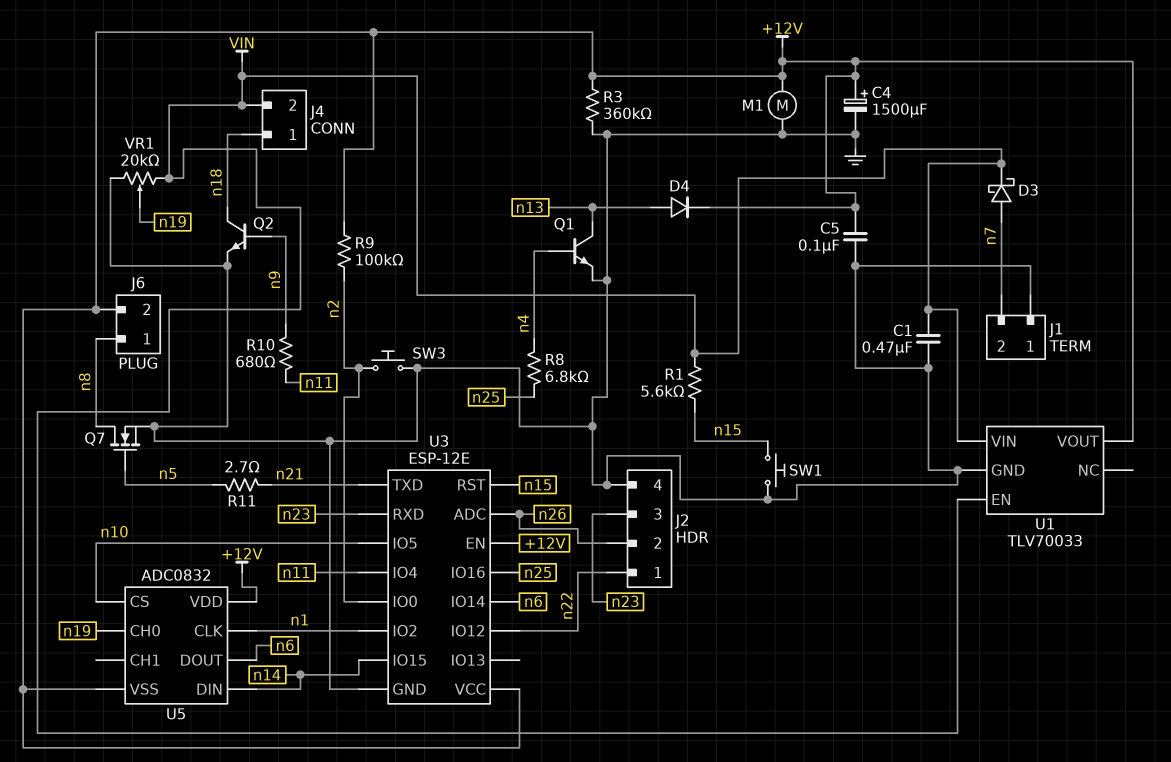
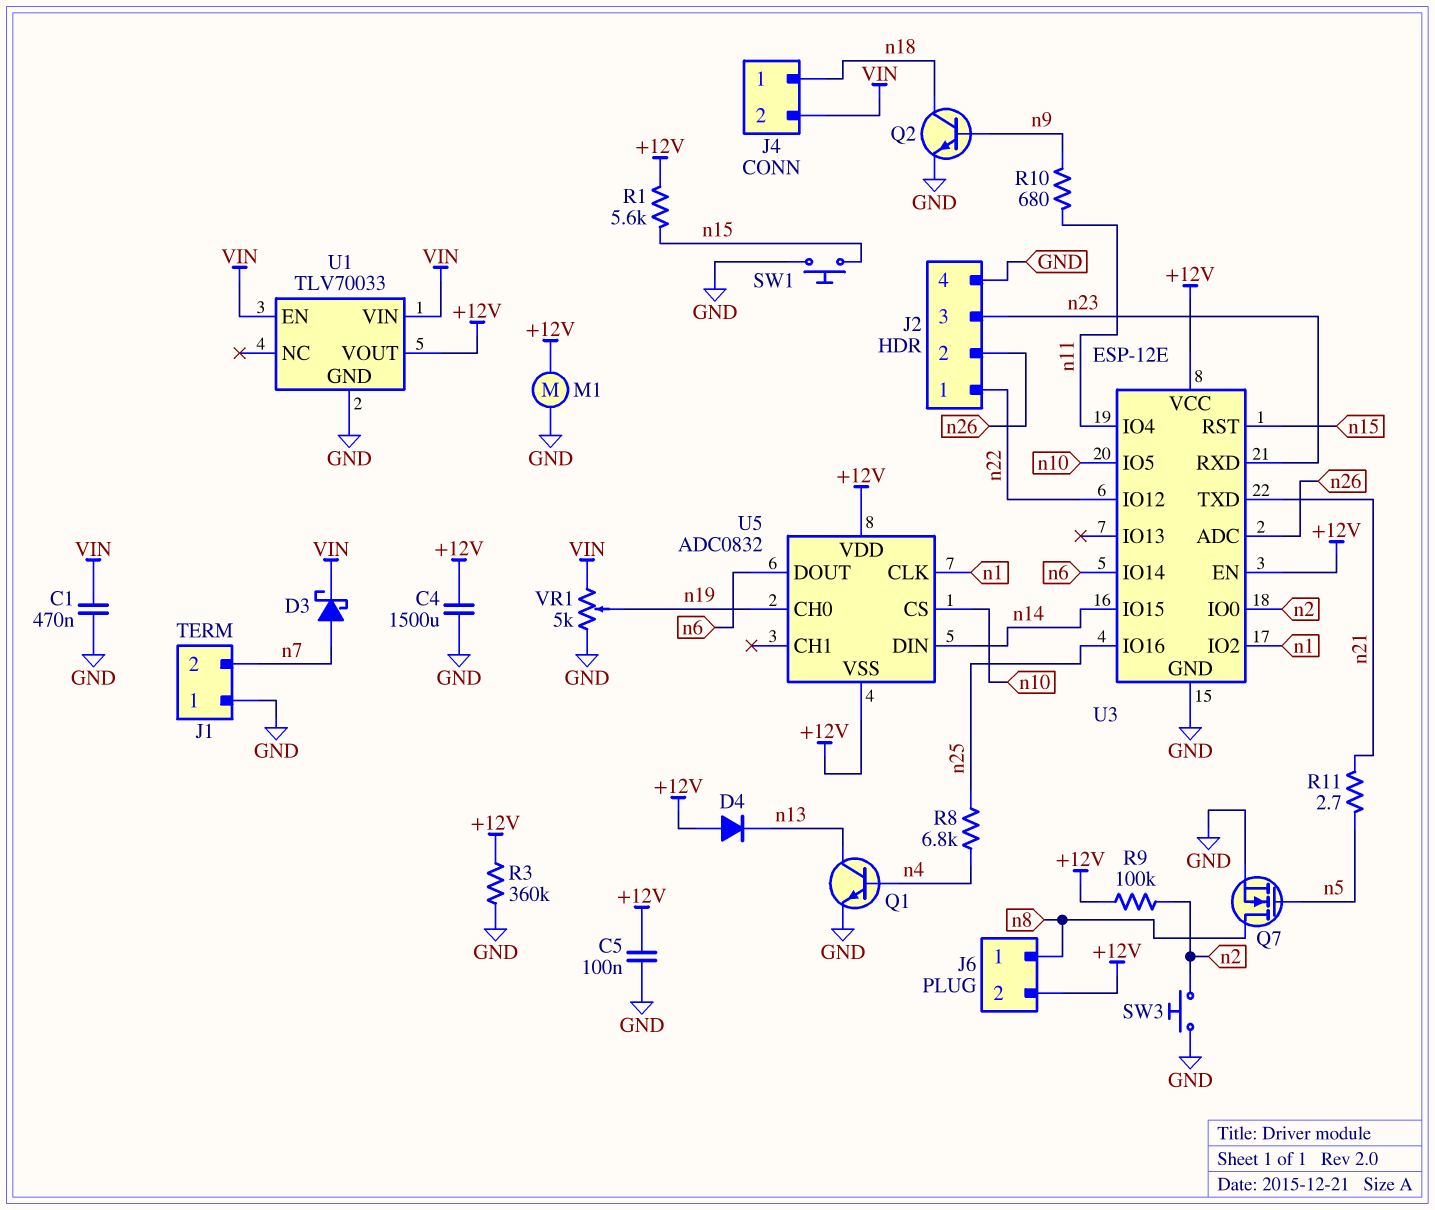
C4: 1500uF (plus +12V, minus GND) -> 1500uF (+12V, GND)
D4: diode (A n13, K +12V) -> diode (A +12V, K n13)
R1: 5.6k (VIN, n15) -> 5.6k (+12V, n15)
VR1: 20k (GND, VIN, wiper n19) -> 5k (GND, VIN, wiper n19)

